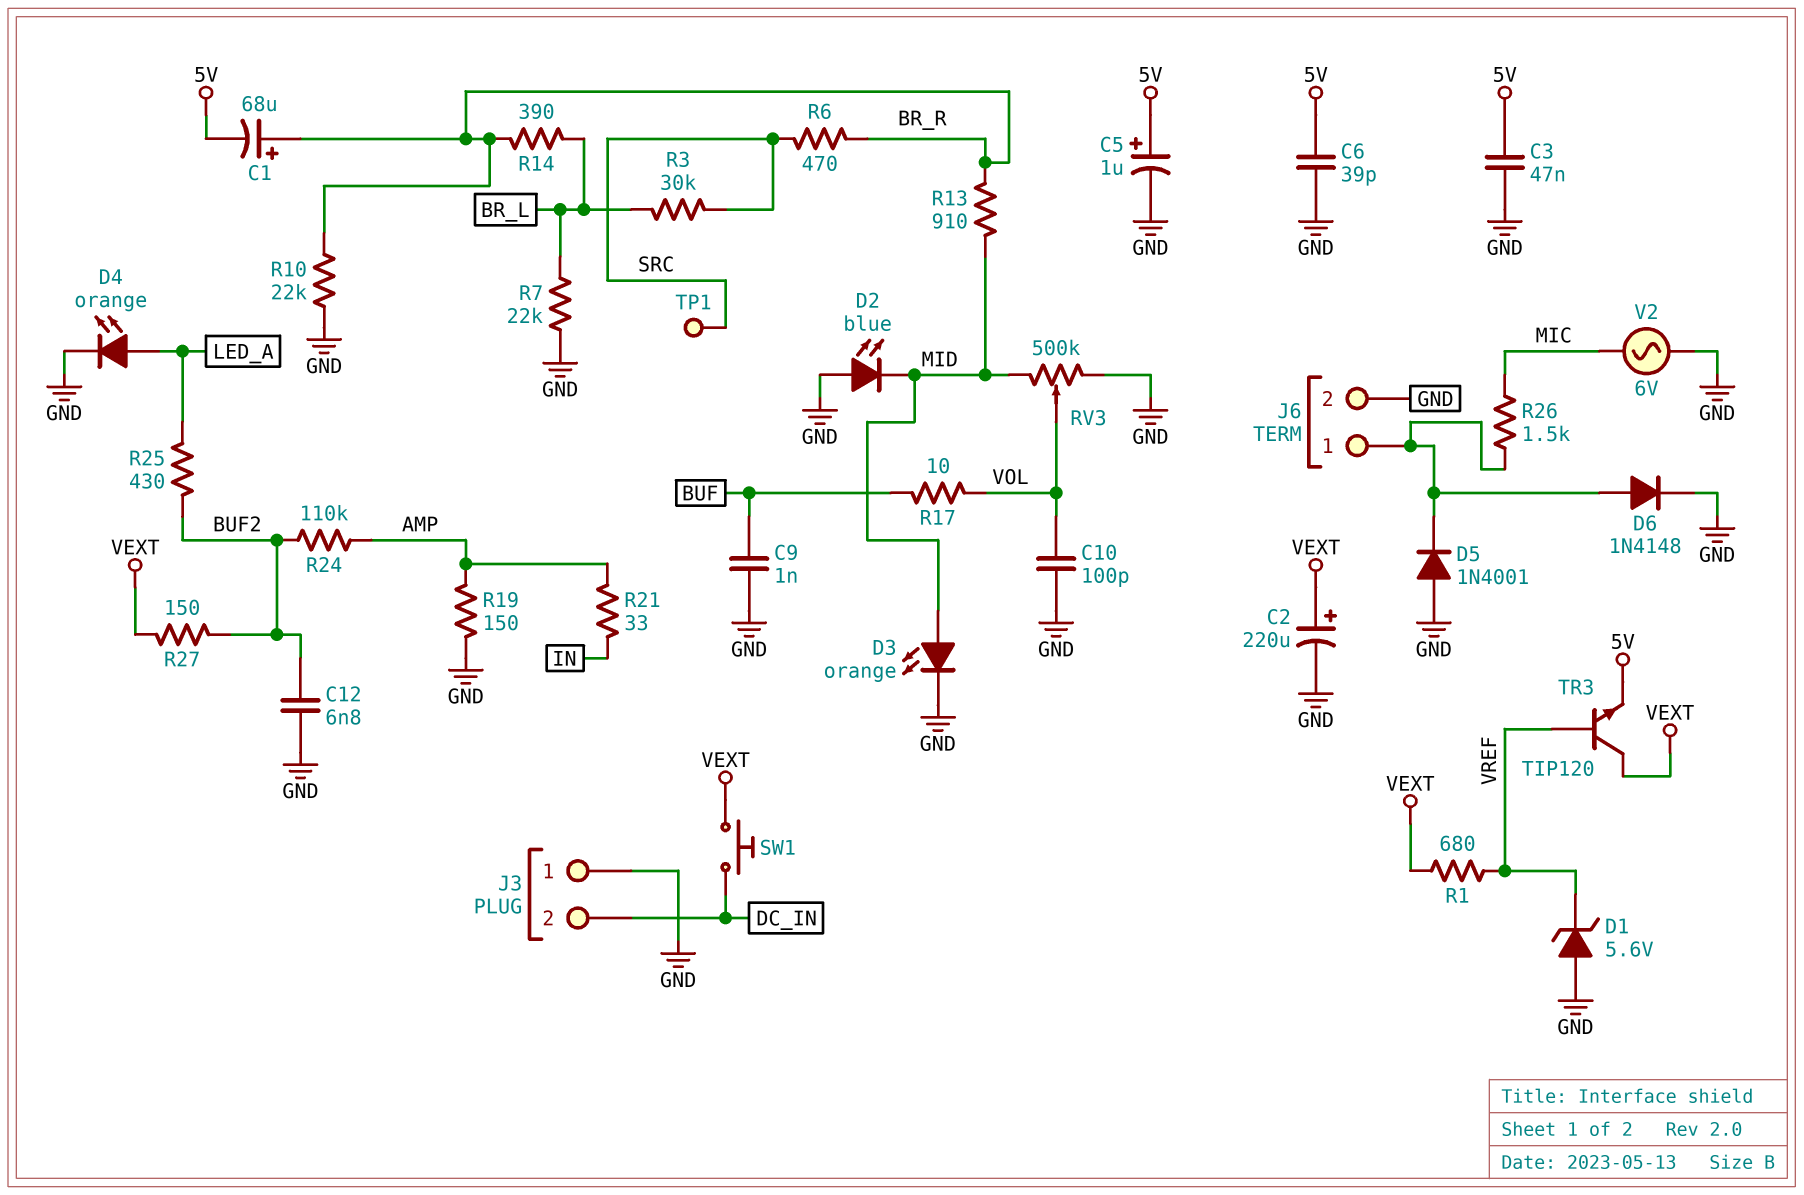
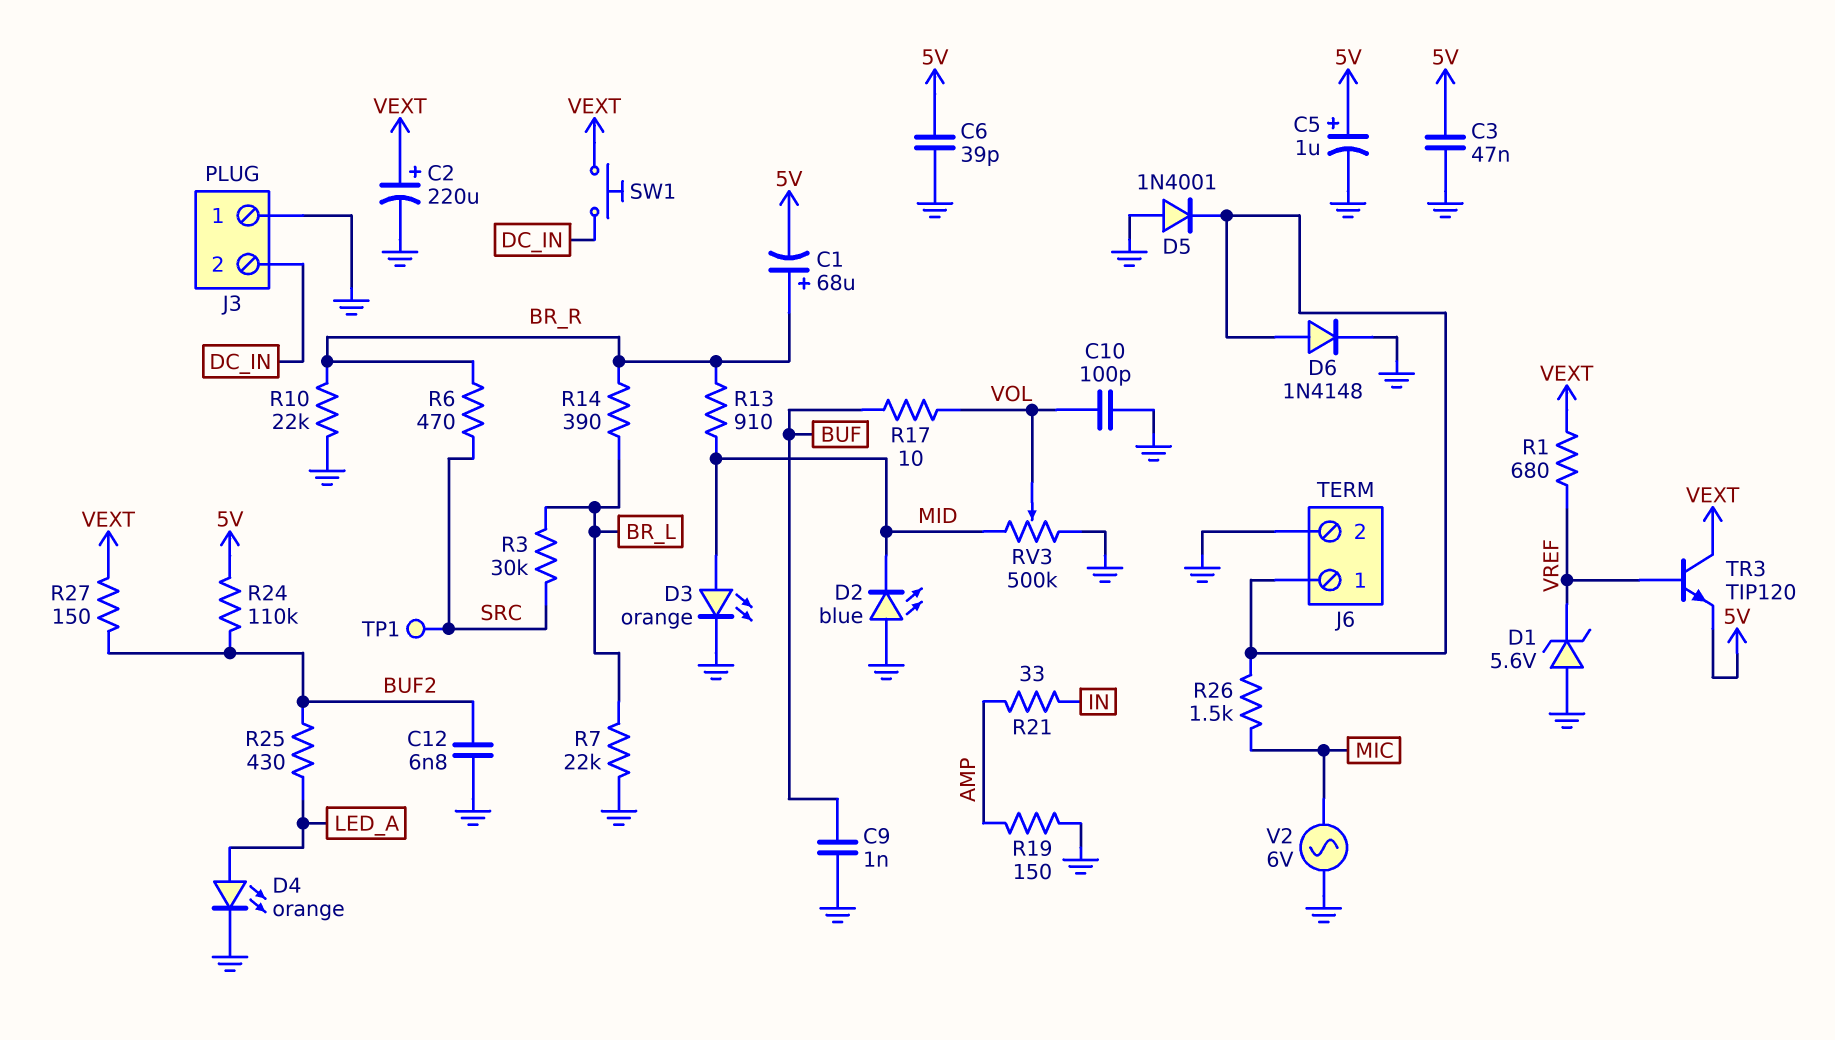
R24: 110k (AMP, BUF2) -> 110k (5V, BUF2)

